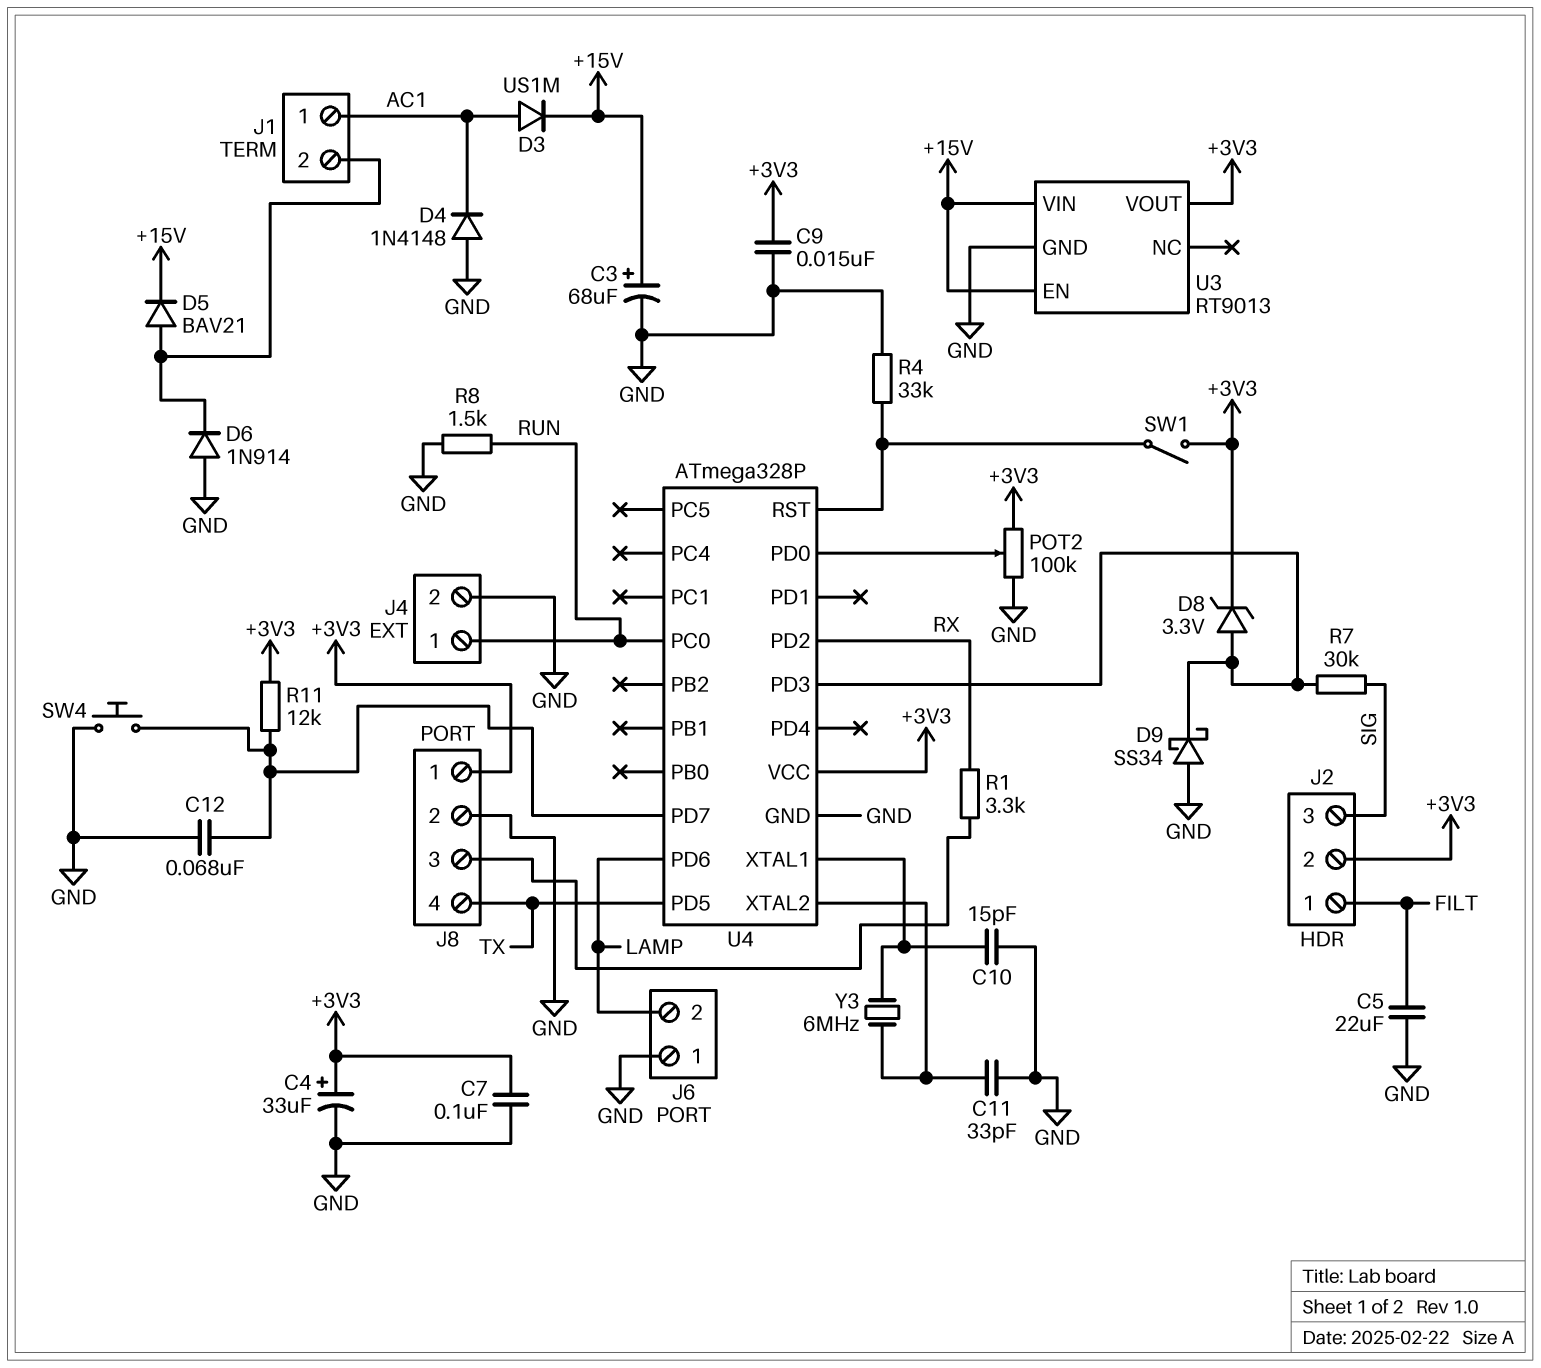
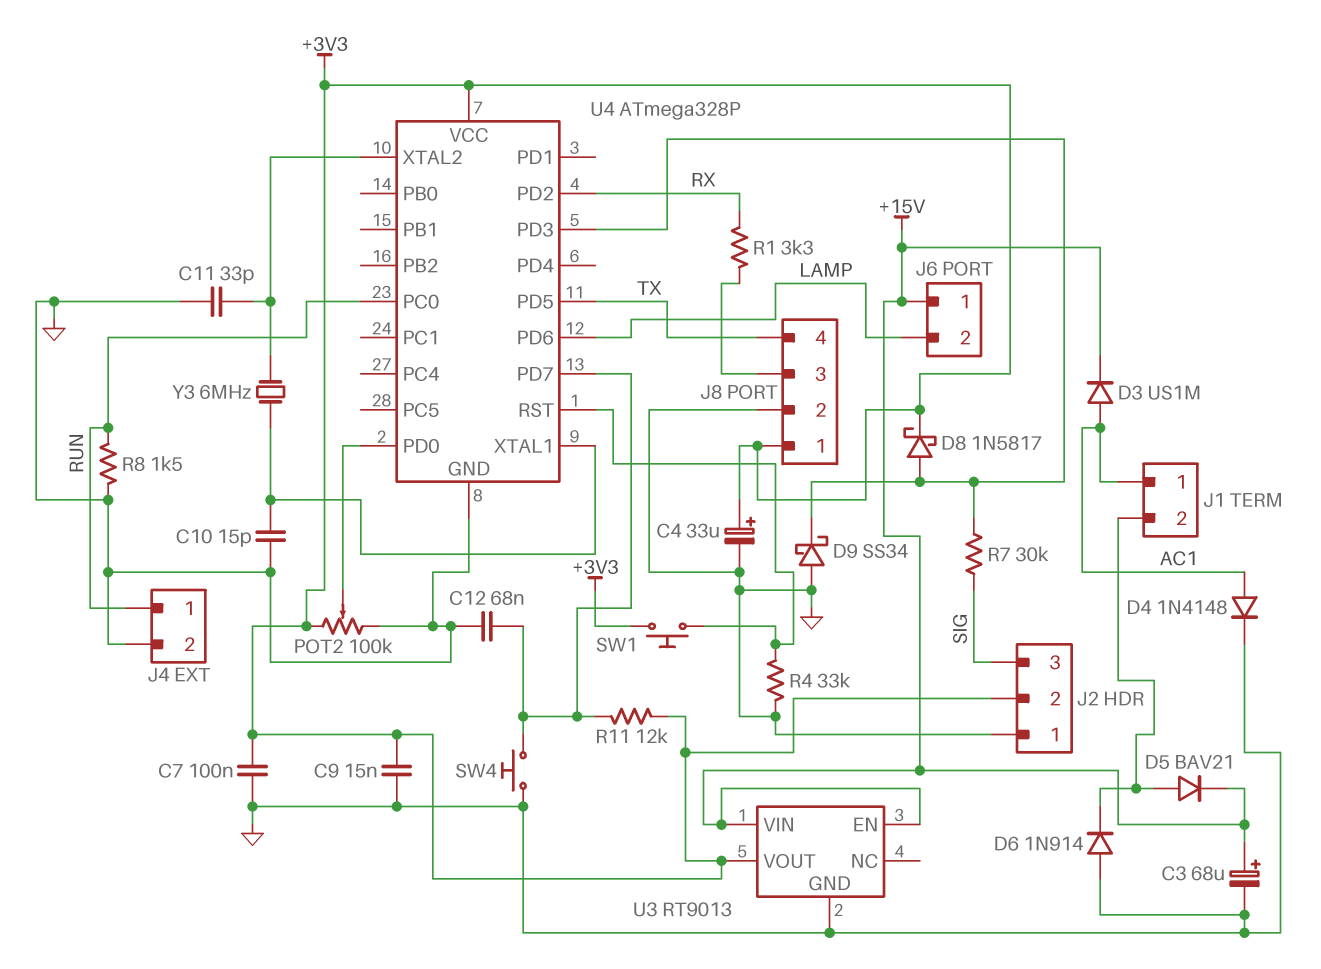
C5: 22uF (FILT, GND) -> none
D4: diode 1N4148 (A GND, K AC1) -> diode 1N4148 (A AC1, K GND)
D8: zener 3.3V (A U4/PD3, K +3V3) -> schottky 1N5817 (A U4/PD3, K +3V3)
J2 pin 1: FILT -> GND
J6 pin 1: GND -> +15V
SW1: switch (+3V3, U4/RST) -> button (+3V3, U4/RST)

